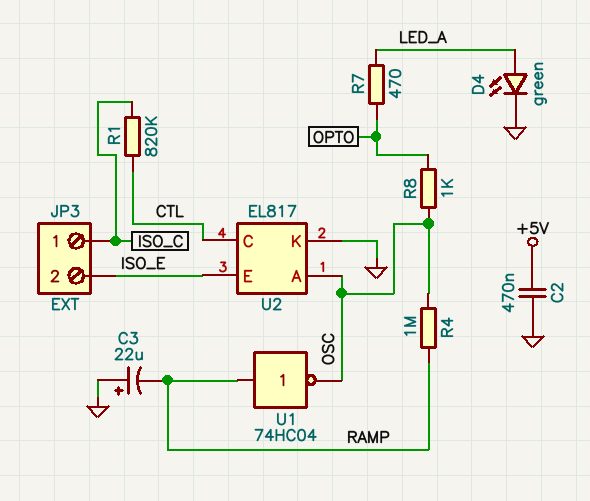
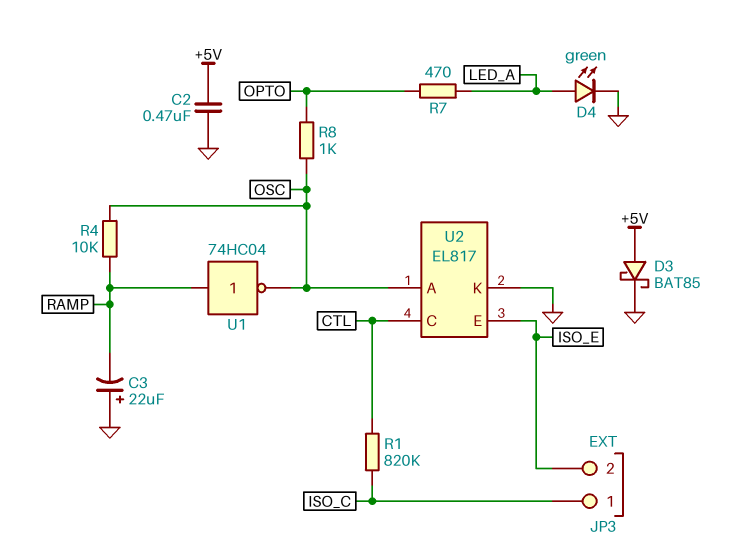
D3: none -> schottky BAT85 (A +5V, K GND)
R4: 1M (OSC, RAMP) -> 10k (OSC, RAMP)

